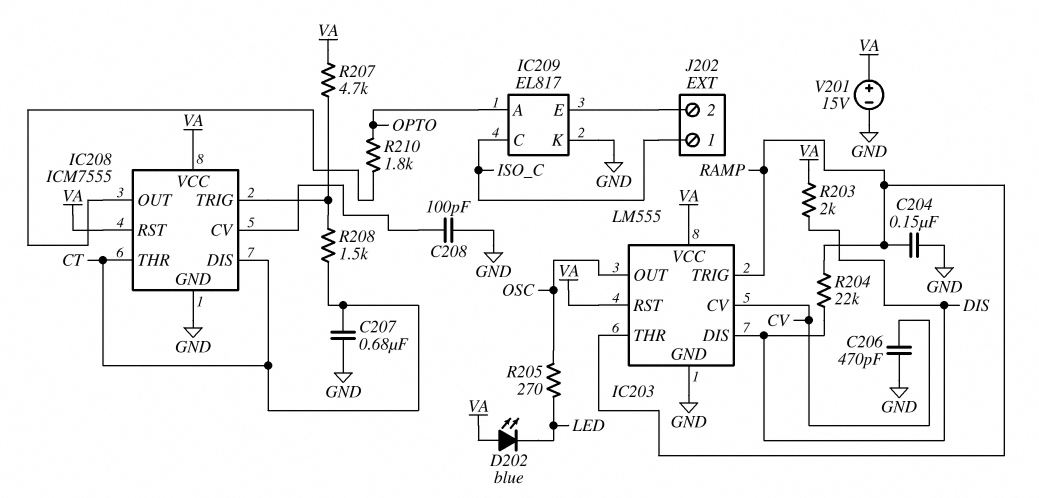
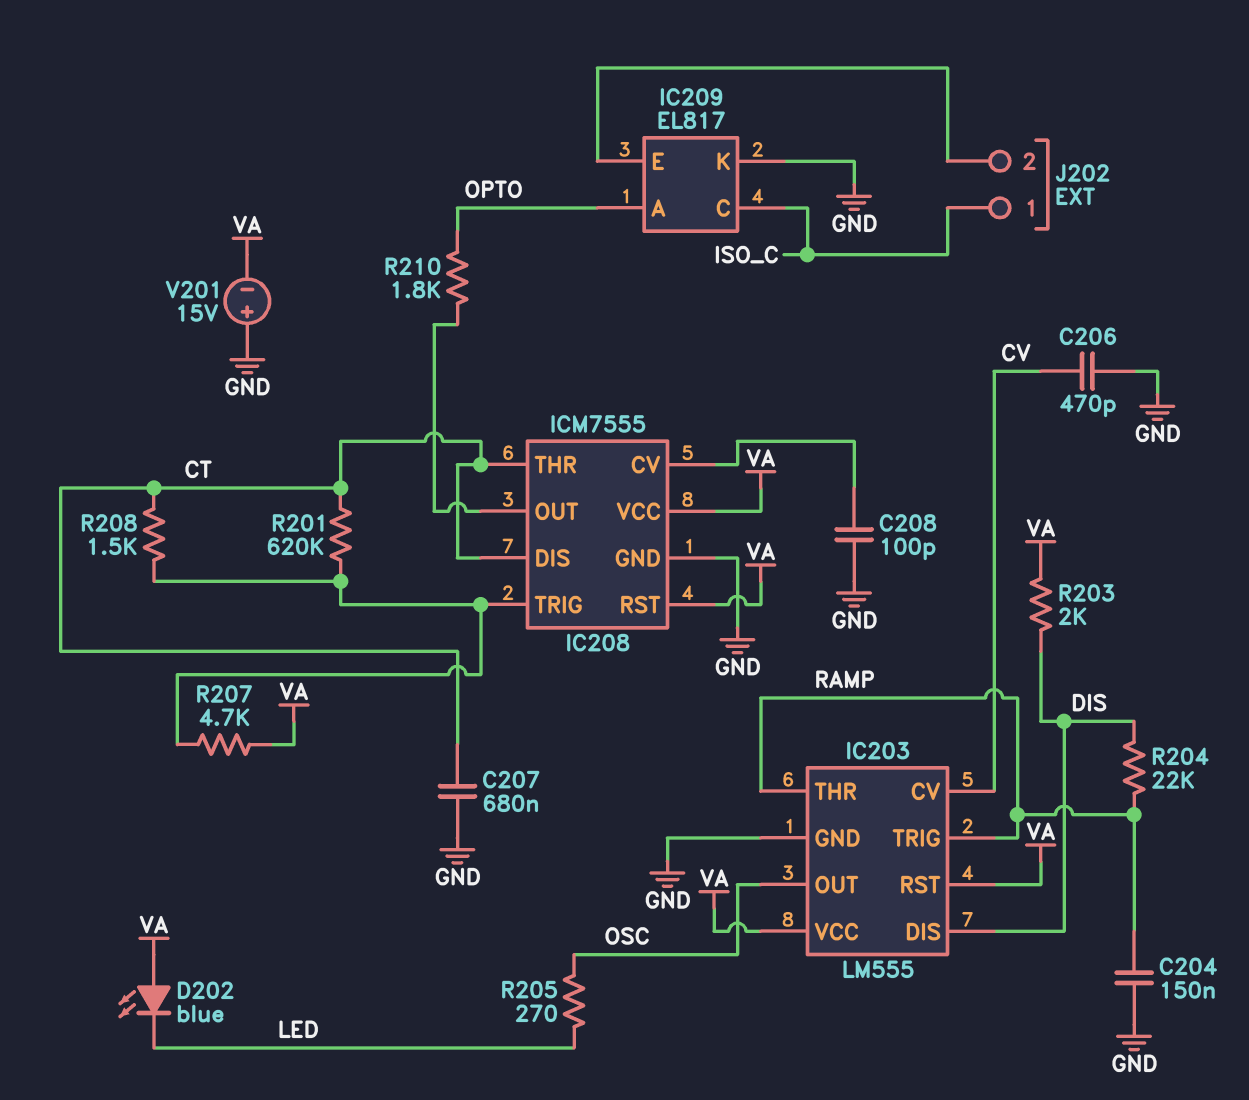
R201: none -> 620k (CT, IC208/TRIG)
V201: 15V (plus VA, minus GND) -> 15V (plus GND, minus VA)

